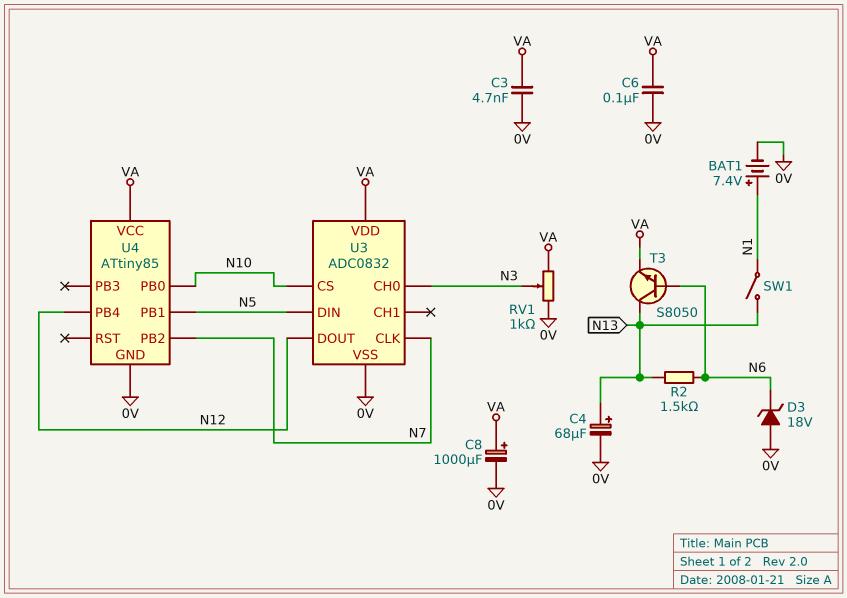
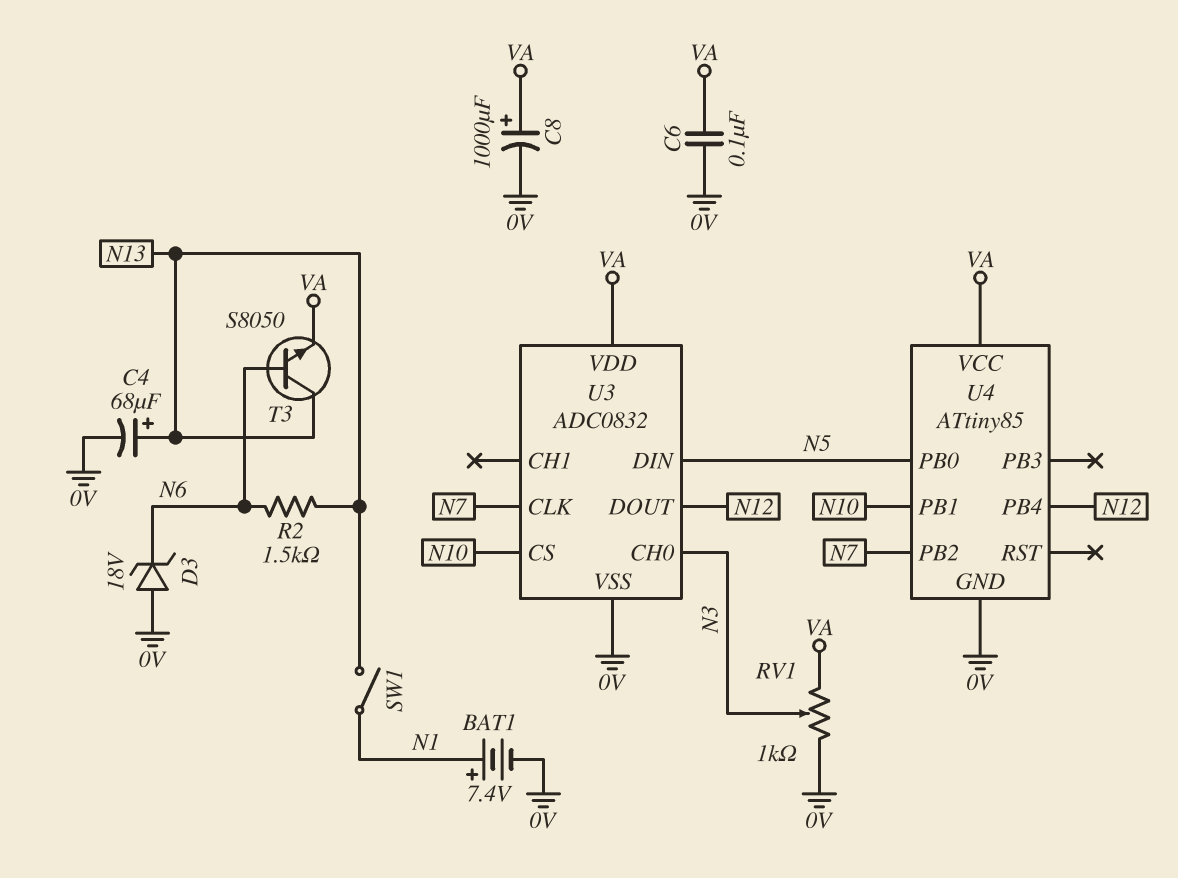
C3: 4.7nF (0V, VA) -> none
U4 pin PB0: N10 -> N5
U4 pin PB1: N5 -> N10

